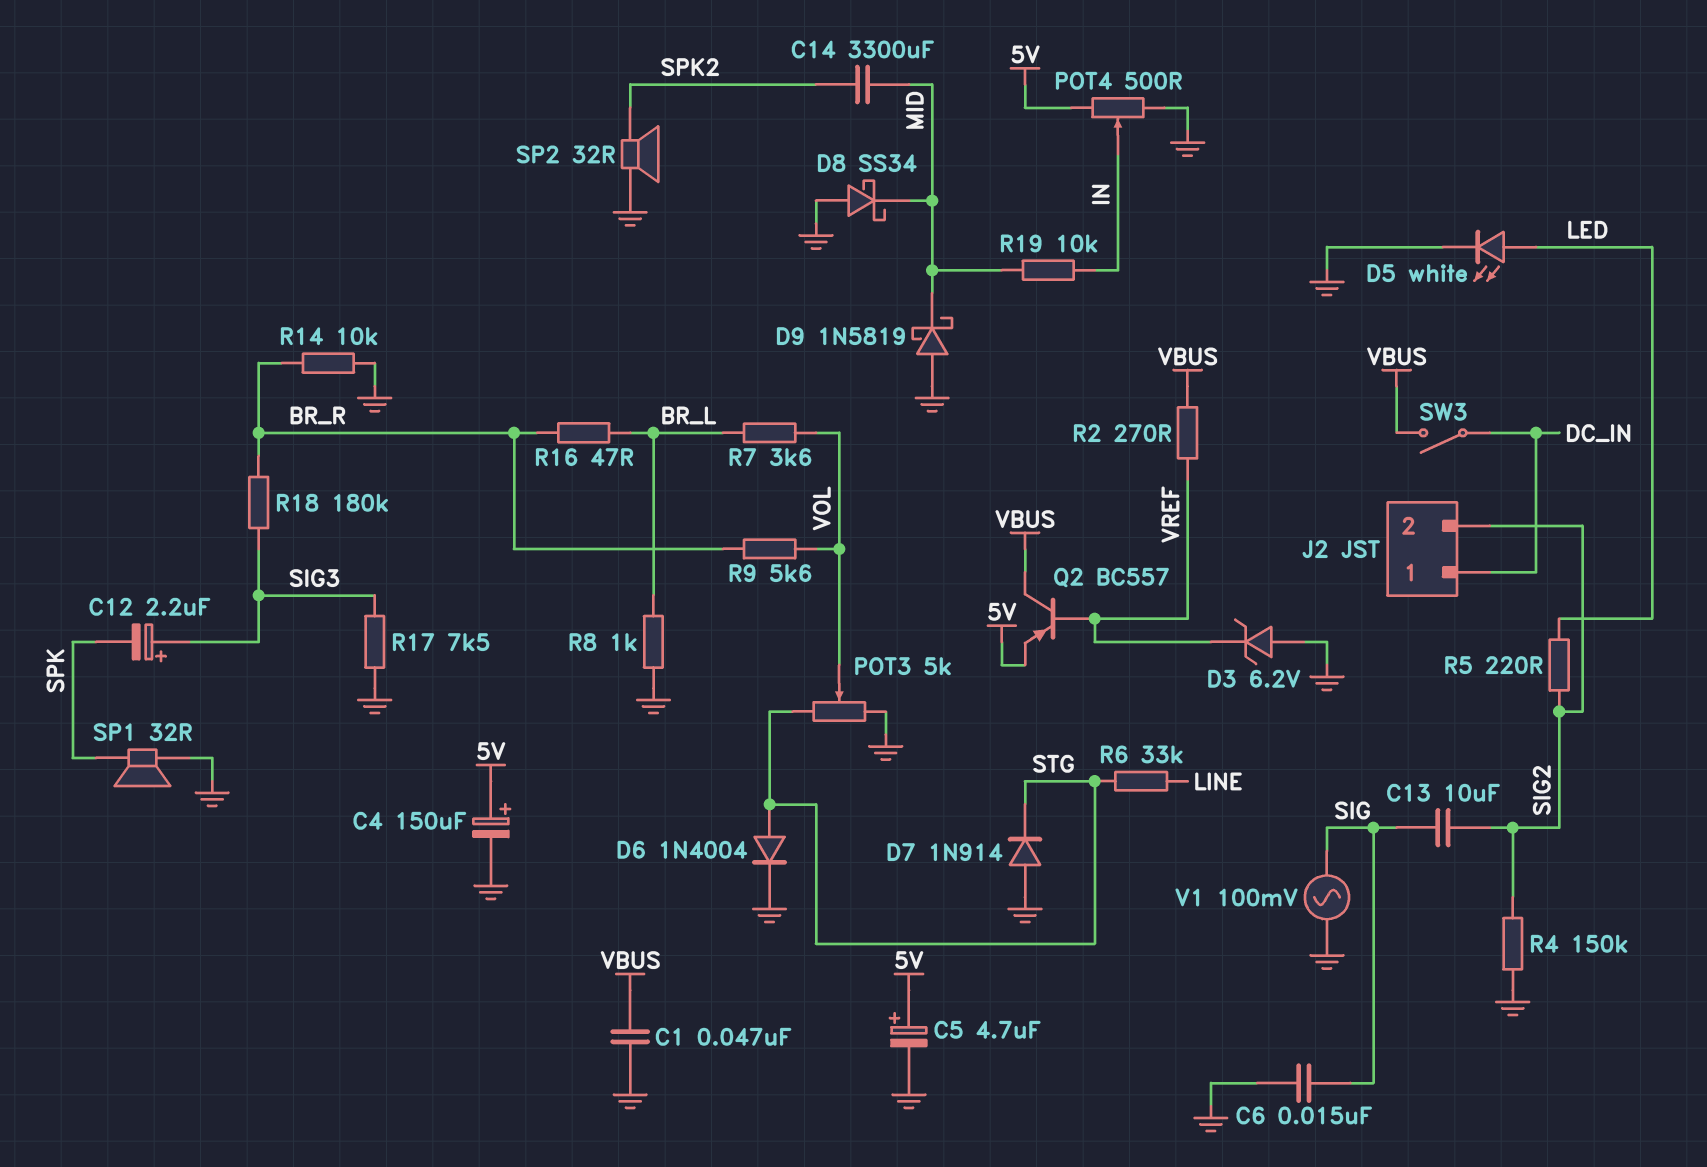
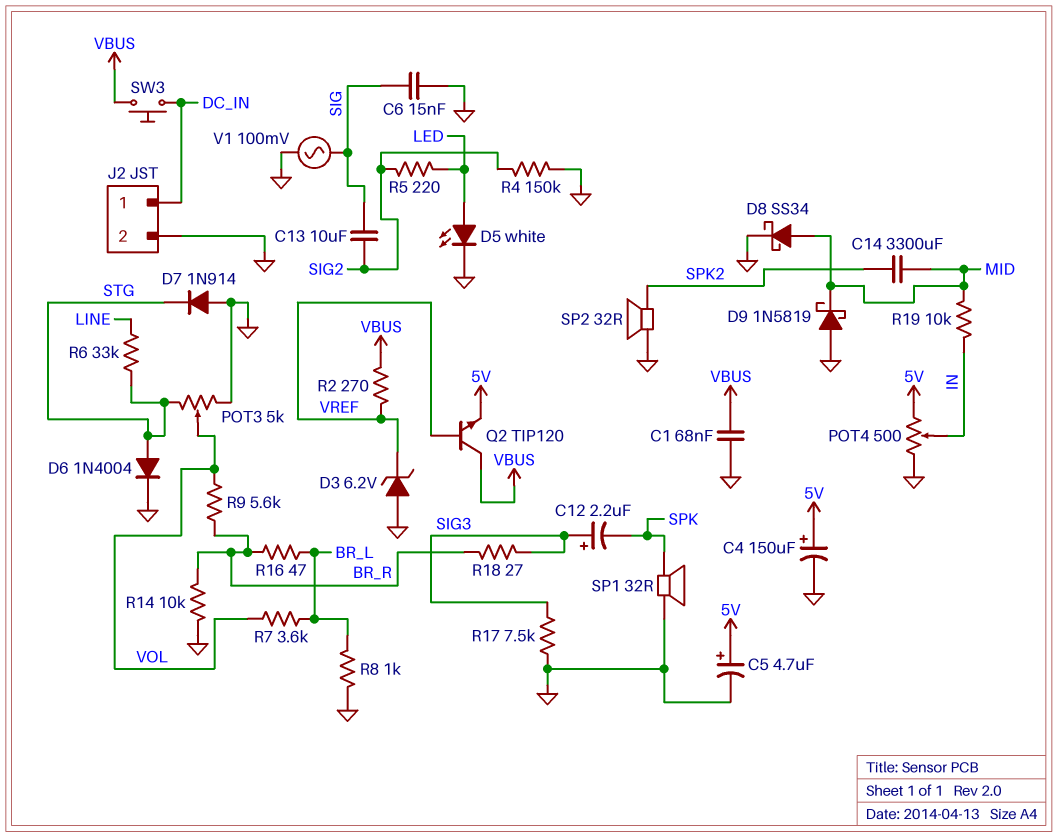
C1: 47nF (GND, VBUS) -> 68nF (GND, VBUS)
D8: schottky SS34 (A GND, K MID) -> schottky SS34 (A MID, K GND)
J2 pin 2: SIG2 -> GND
Q2: PNP BC557 (B VREF, C VBUS, E 5V) -> NPN TIP120 (B VREF, C VBUS, E 5V)
R18: 180k (BR_R, SIG3) -> 27 (BR_R, SIG3)
SW3: switch (DC_IN, VBUS) -> button (DC_IN, VBUS)

